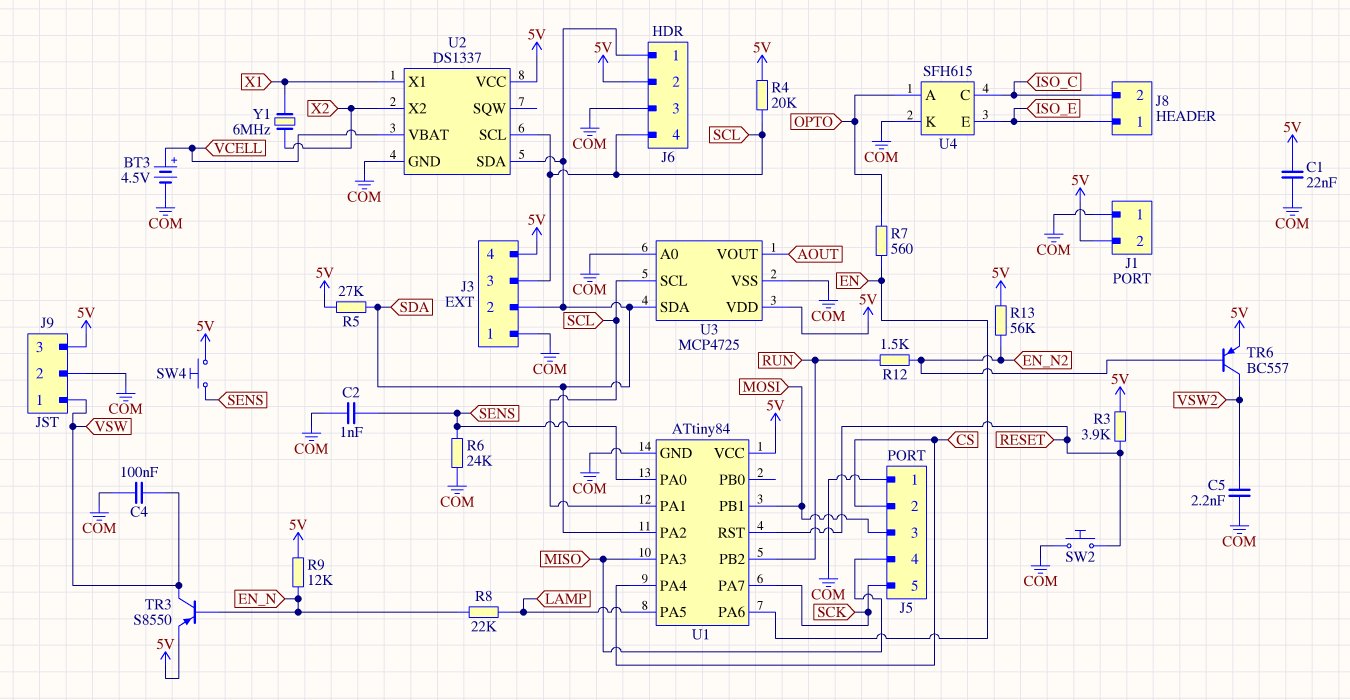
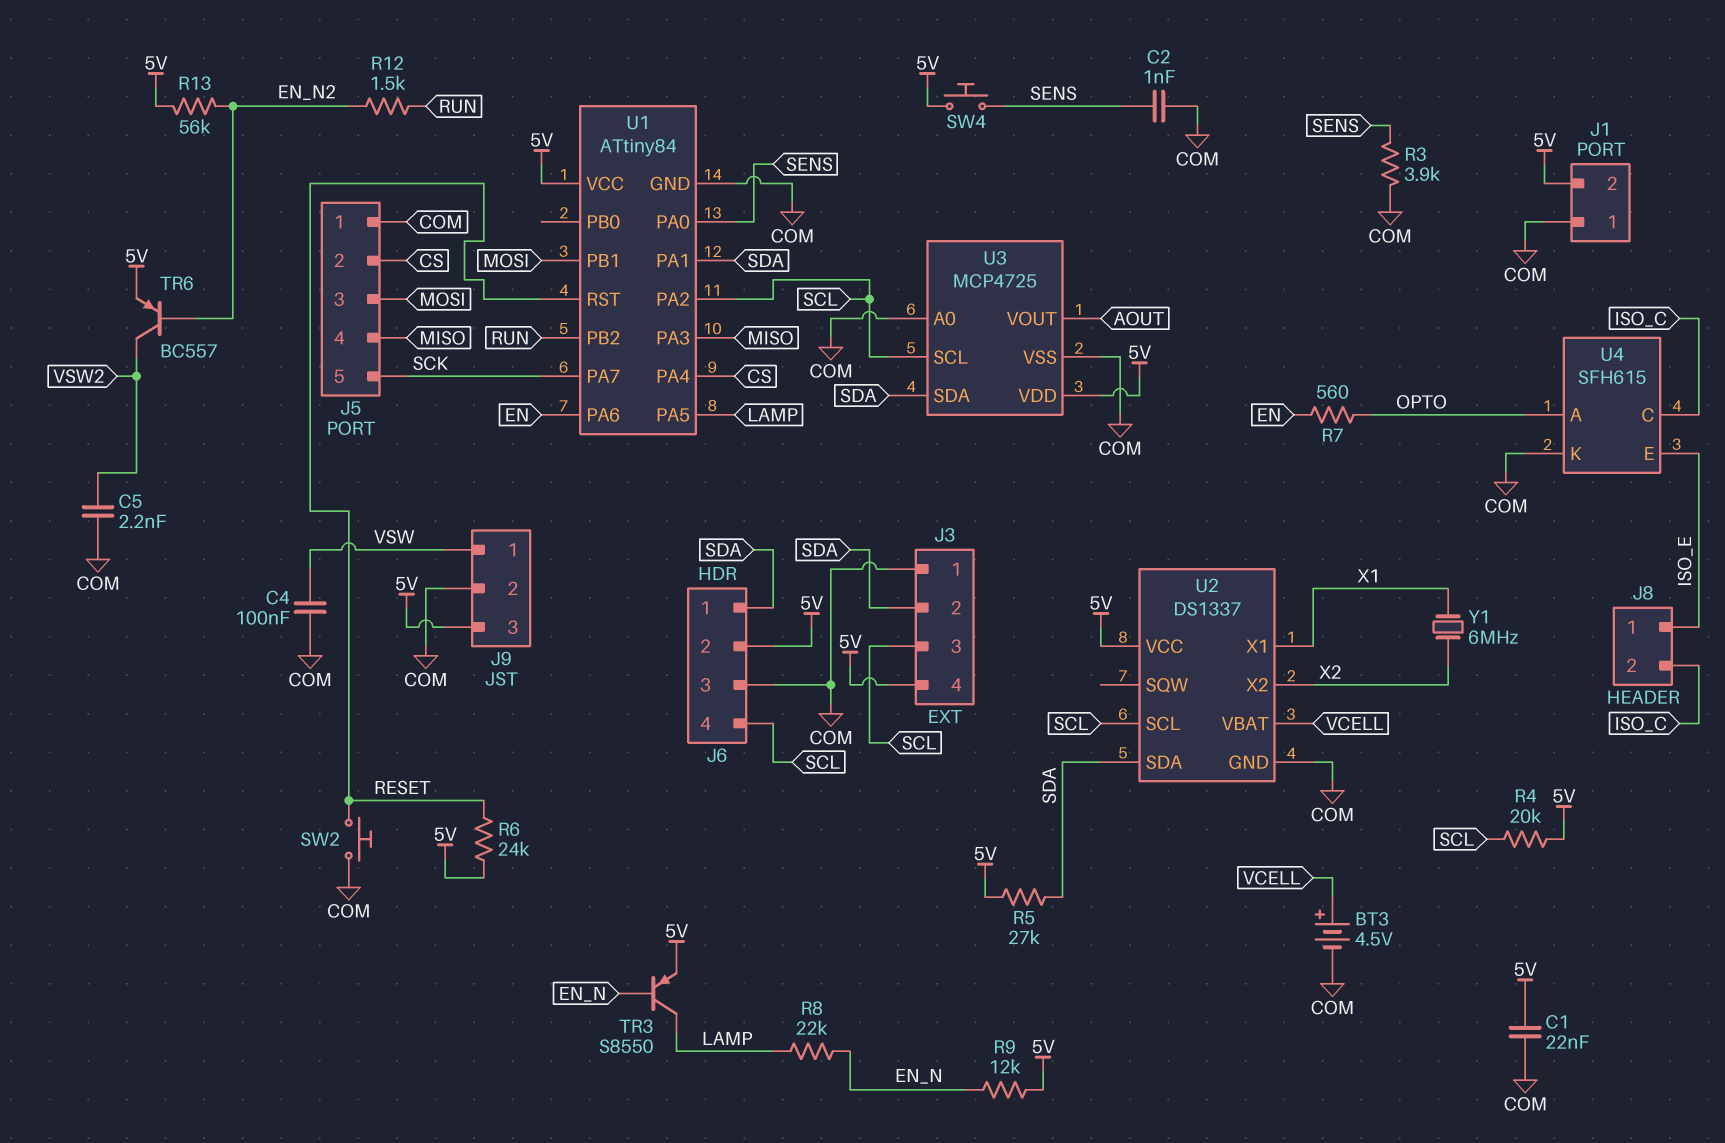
R3: 3.9k (5V, RESET) -> 3.9k (COM, SENS)
R6: 24k (COM, SENS) -> 24k (5V, RESET)
TR3: PNP S8550 (B EN_N, C VSW, E 5V) -> PNP S8550 (B EN_N, C LAMP, E 5V)
U1 pin PA1: SCL -> SDA
U1 pin PA2: SDA -> SCL

